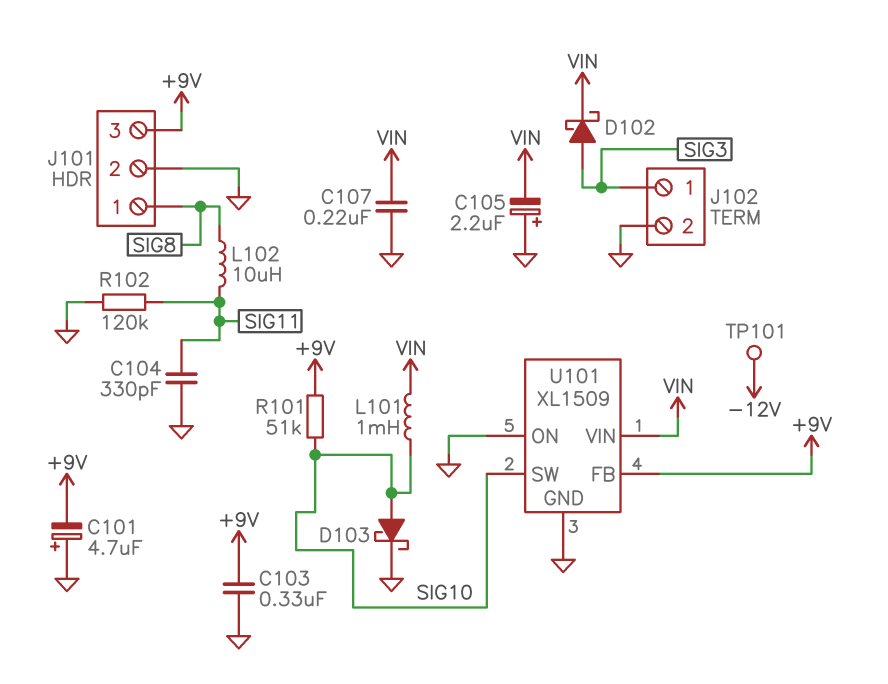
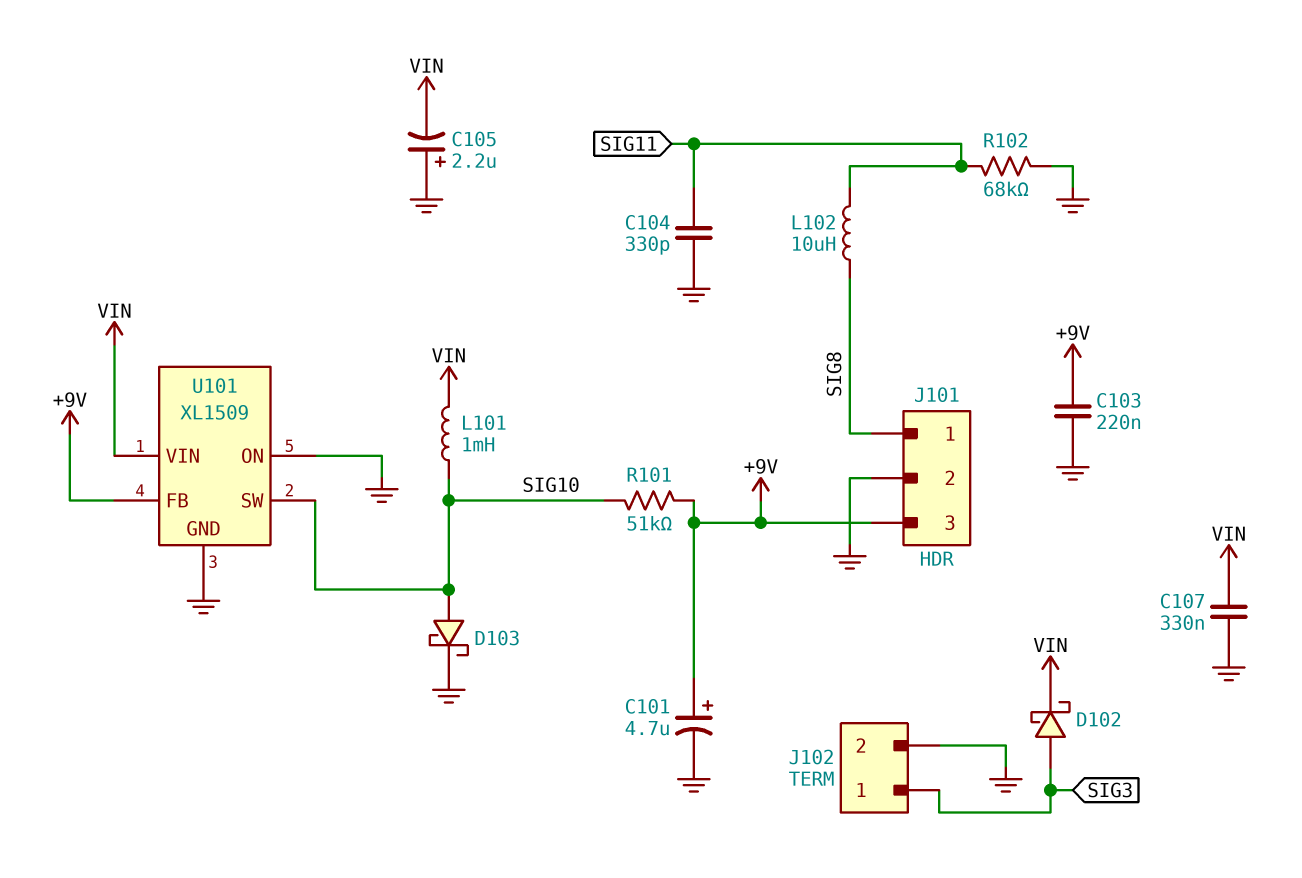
C101: 4.7uF (plus GND, minus +9V) -> 4.7uF (plus +9V, minus GND)
C103: 330nF (+9V, GND) -> 220nF (+9V, GND)
C107: 220nF (GND, VIN) -> 330nF (GND, VIN)
R102: 120k (GND, SIG11) -> 68k (GND, SIG11)
TP101: test point (-12V) -> none

